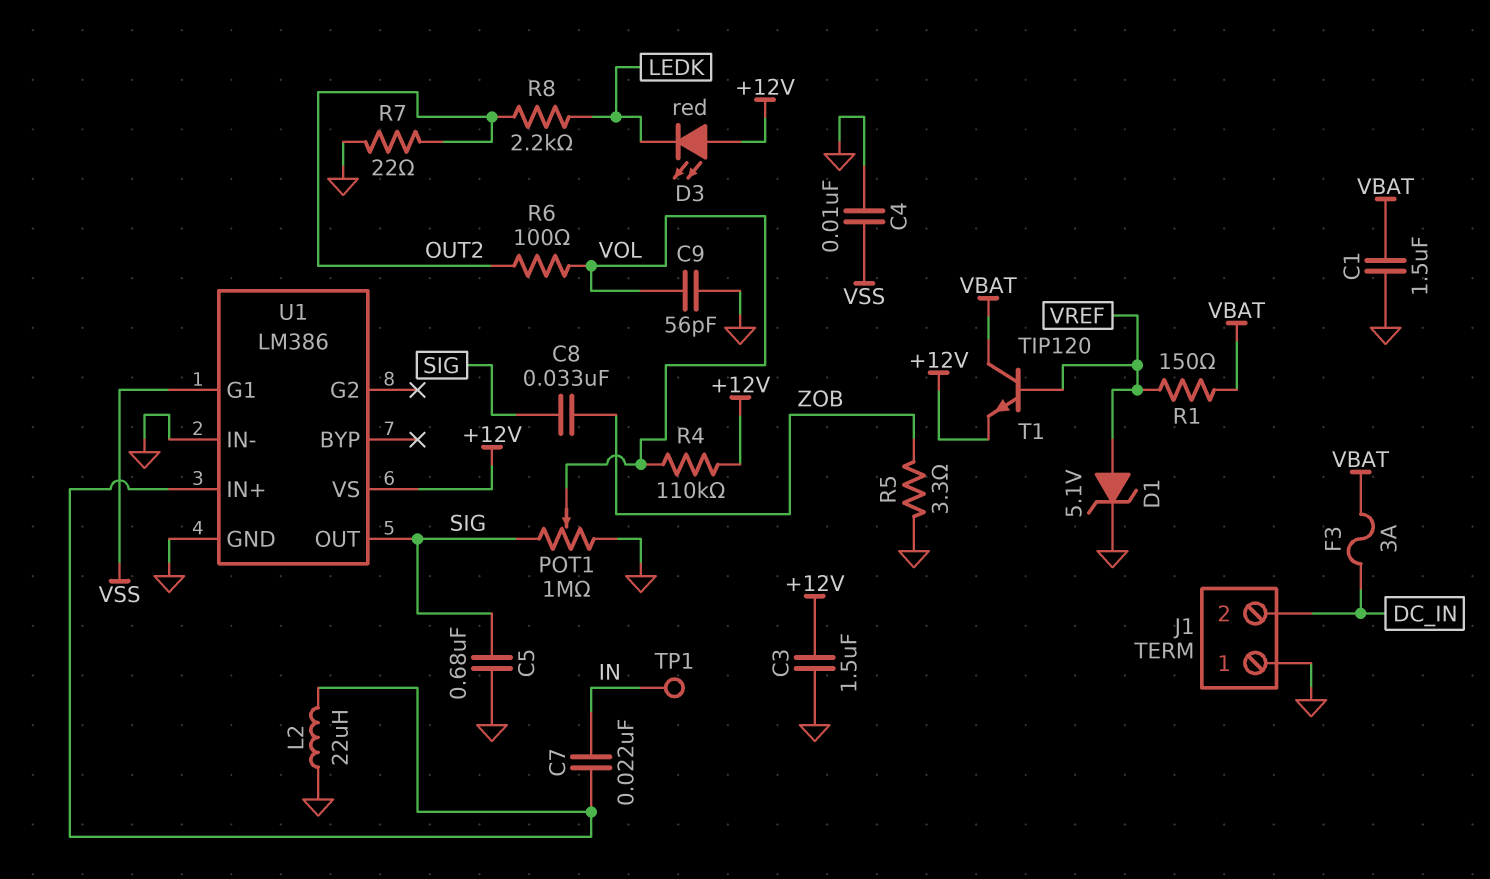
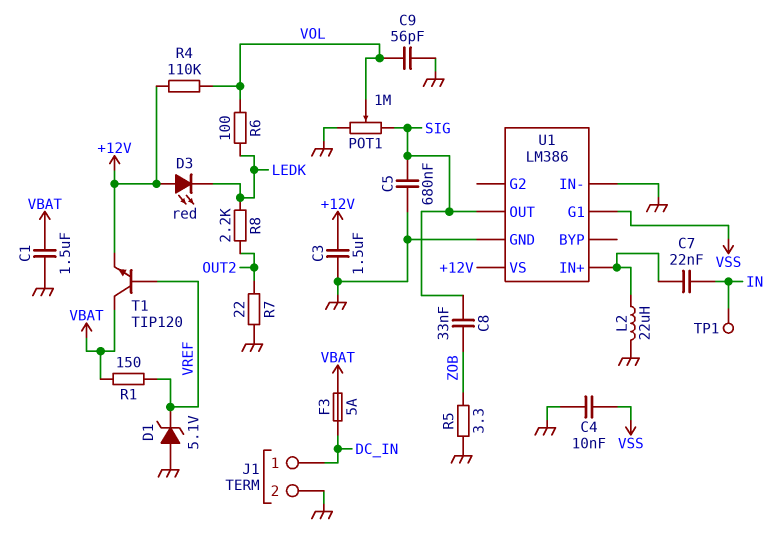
D1: zener 5.1V (A VREF, K GND) -> zener 5.1V (A GND, K VREF)
F3: 3A (DC_IN, VBAT) -> 5A (DC_IN, VBAT)
J1 pin 1: GND -> DC_IN
J1 pin 2: DC_IN -> GND
R6: 100 (OUT2, VOL) -> 100 (LEDK, VOL)

